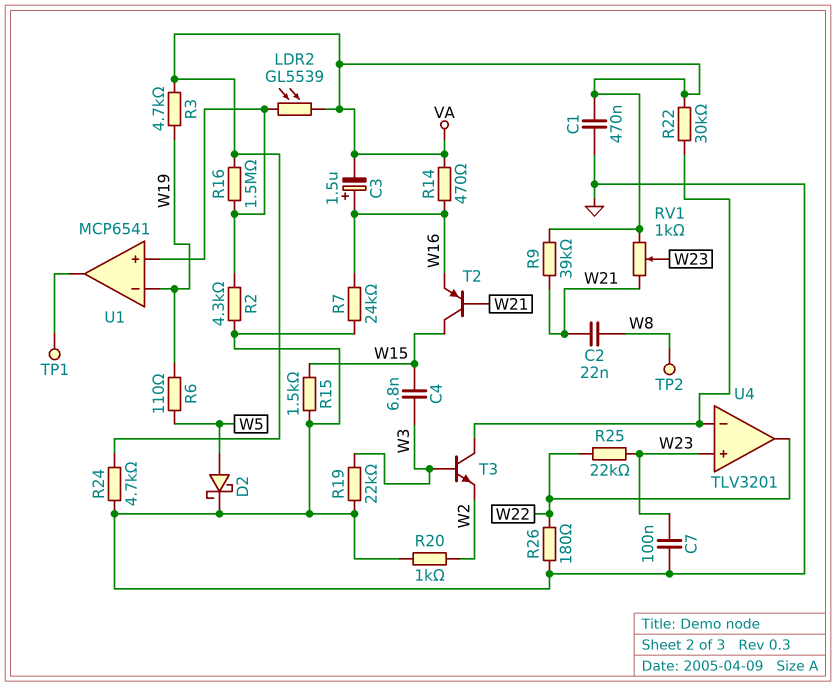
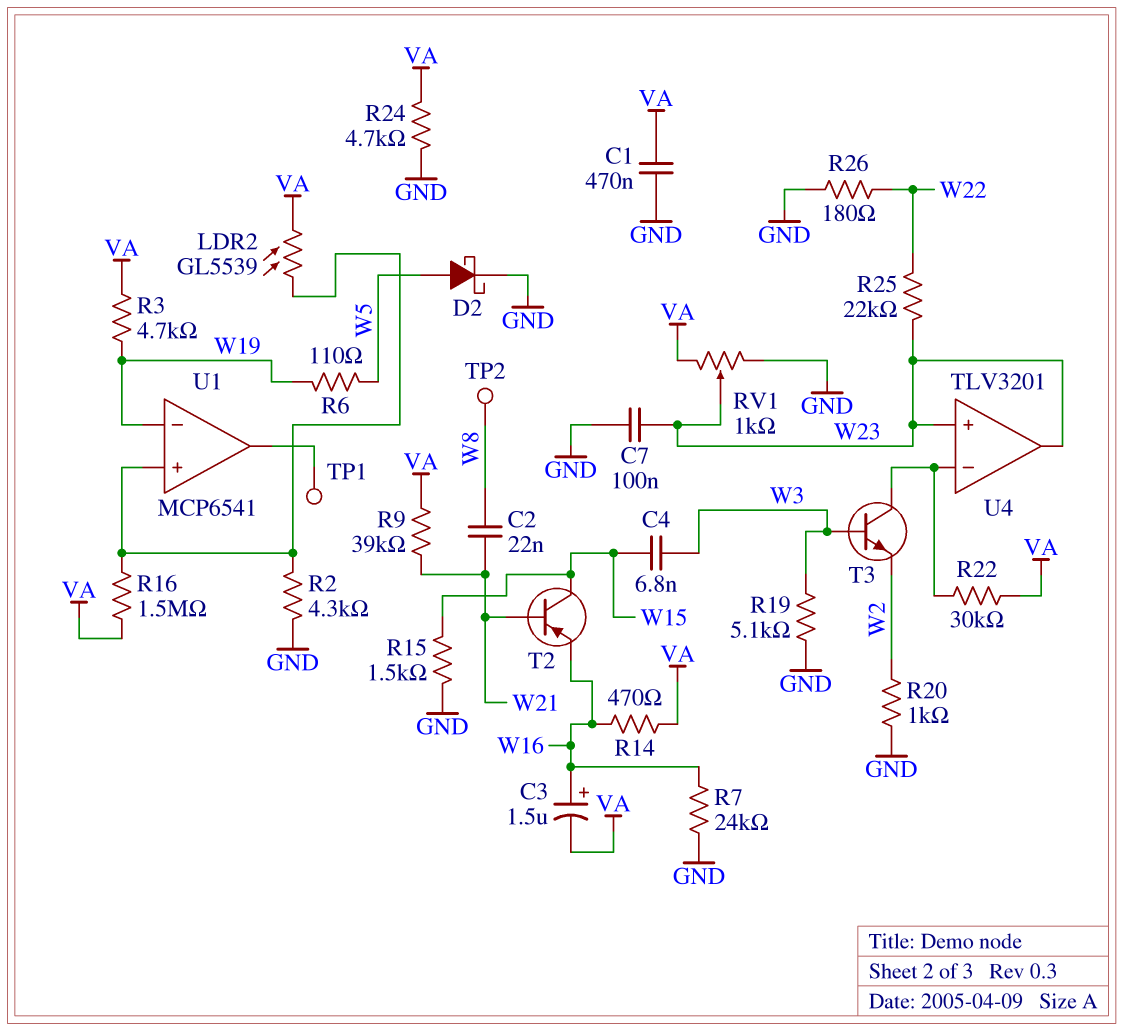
R19: 22k (GND, W3) -> 5.1k (GND, W3)
RV1: 1k (VA, W21, wiper W23) -> 1k (GND, VA, wiper W23)
U4 pin out: W22 -> W23

